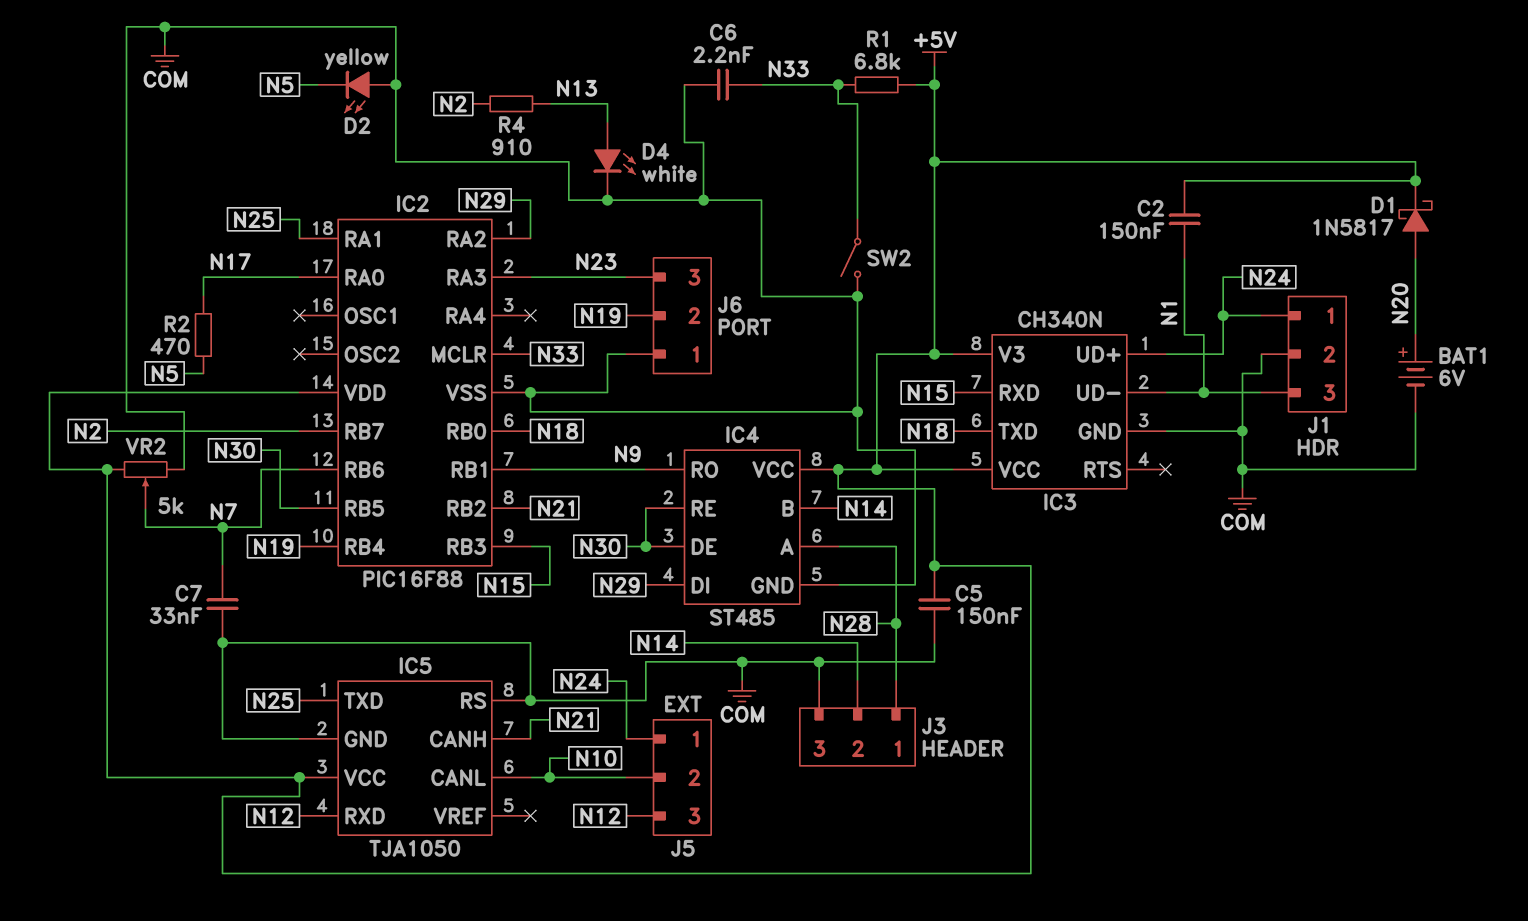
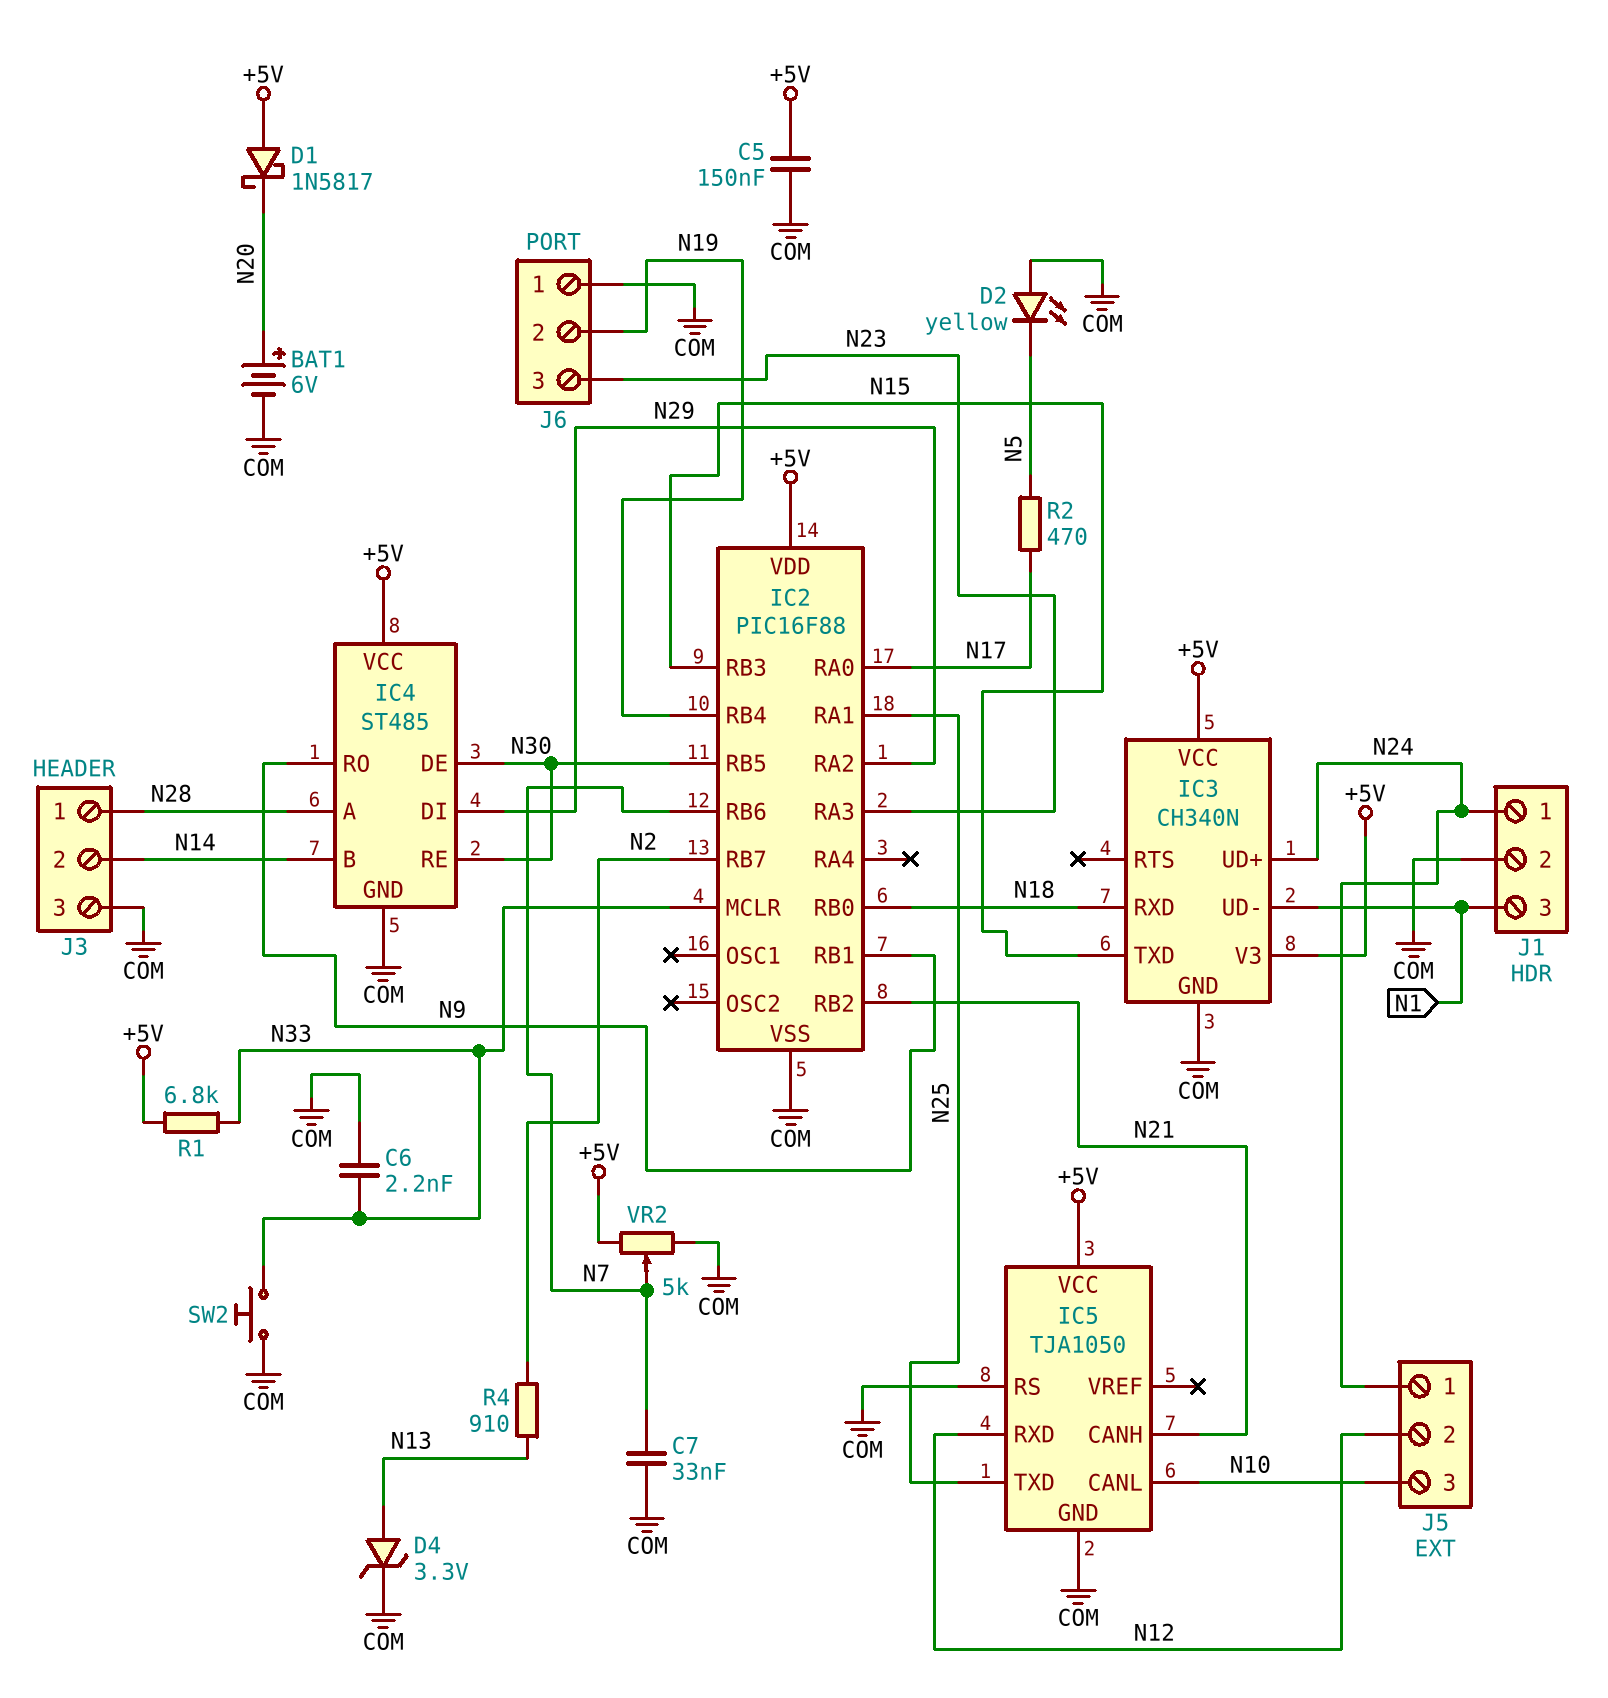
C2: 150nF (+5V, N1) -> none
D1: schottky 1N5817 (A N20, K +5V) -> schottky 1N5817 (A +5V, K N20)
D4: LED white (A N13, K COM) -> zener 3.3V (A N13, K COM)
IC3 pin RXD: N15 -> N18
IC3 pin TXD: N18 -> N15
J5 pin 2: N10 -> N12
J5 pin 3: N12 -> N10
SW2: switch (COM, N33) -> button (COM, N33)

